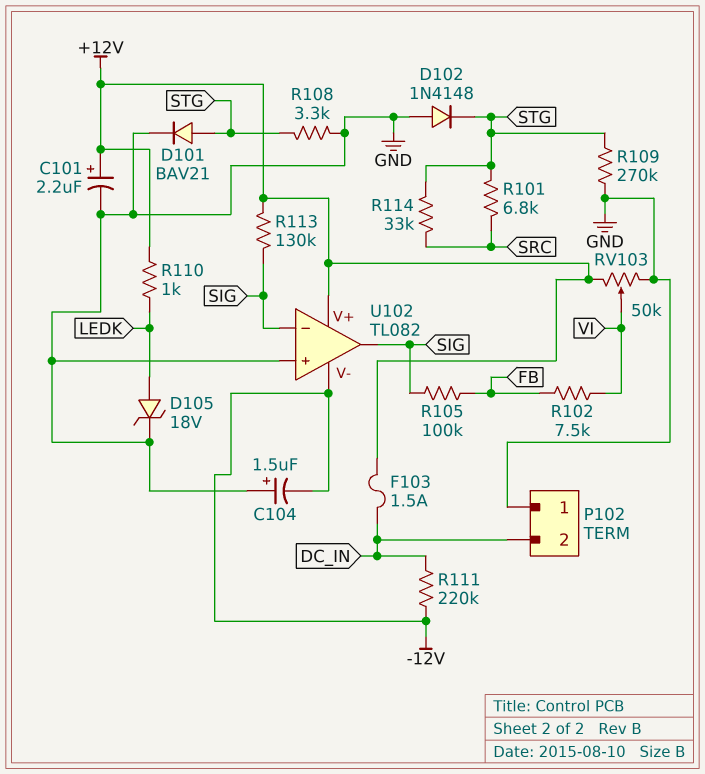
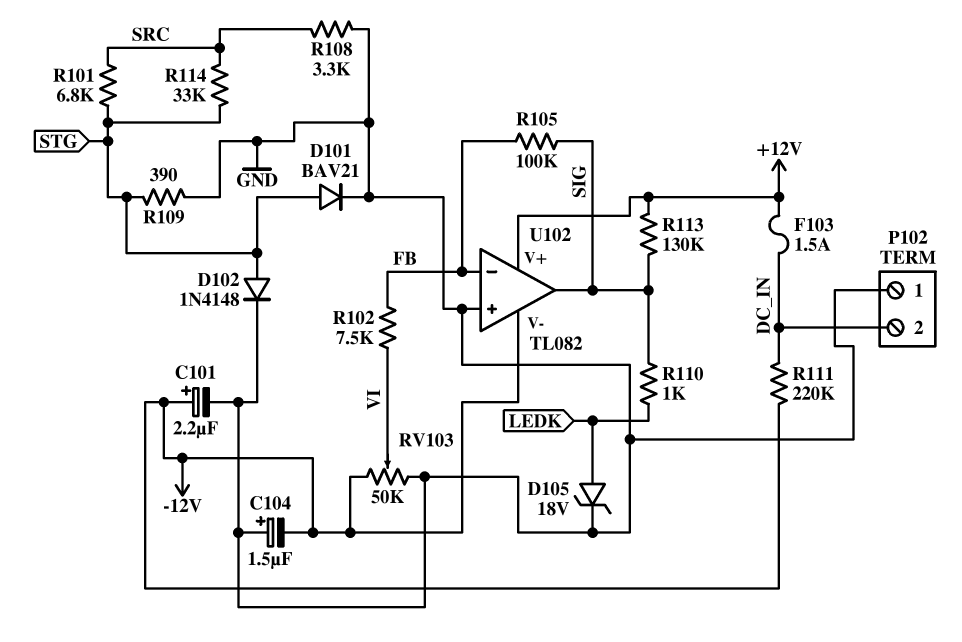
C101: 2.2uF (plus +12V, minus GND) -> 2.2uF (plus -12V, minus GND)
D102: diode 1N4148 (A GND, K STG) -> diode 1N4148 (A STG, K GND)
R108: 3.3k (GND, STG) -> 3.3k (GND, SRC)
R109: 270k (GND, STG) -> 390 (GND, STG)
R110: 1k (+12V, LEDK) -> 1k (LEDK, SIG)
RV103: 50k (+12V, GND, wiper VI) -> 50k (-12V, GND, wiper VI)
U102 pin in-: SIG -> FB

